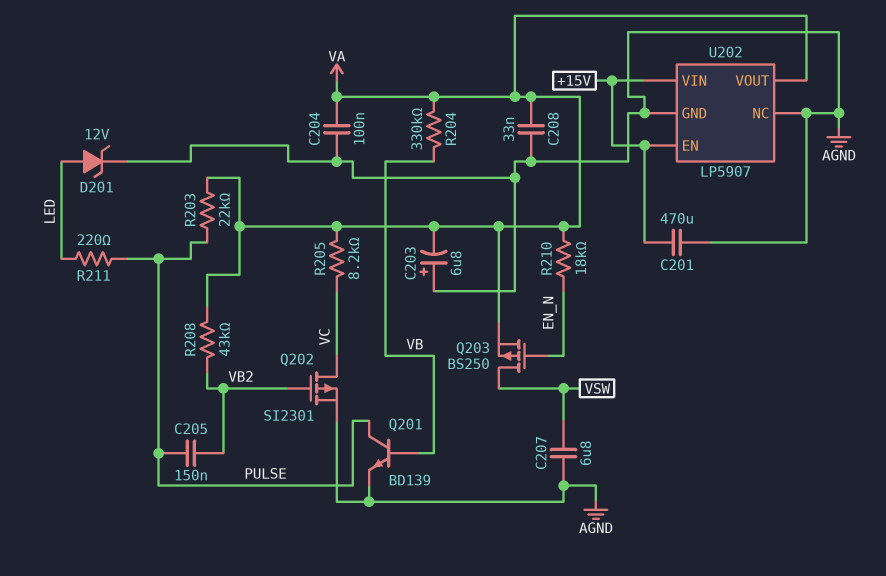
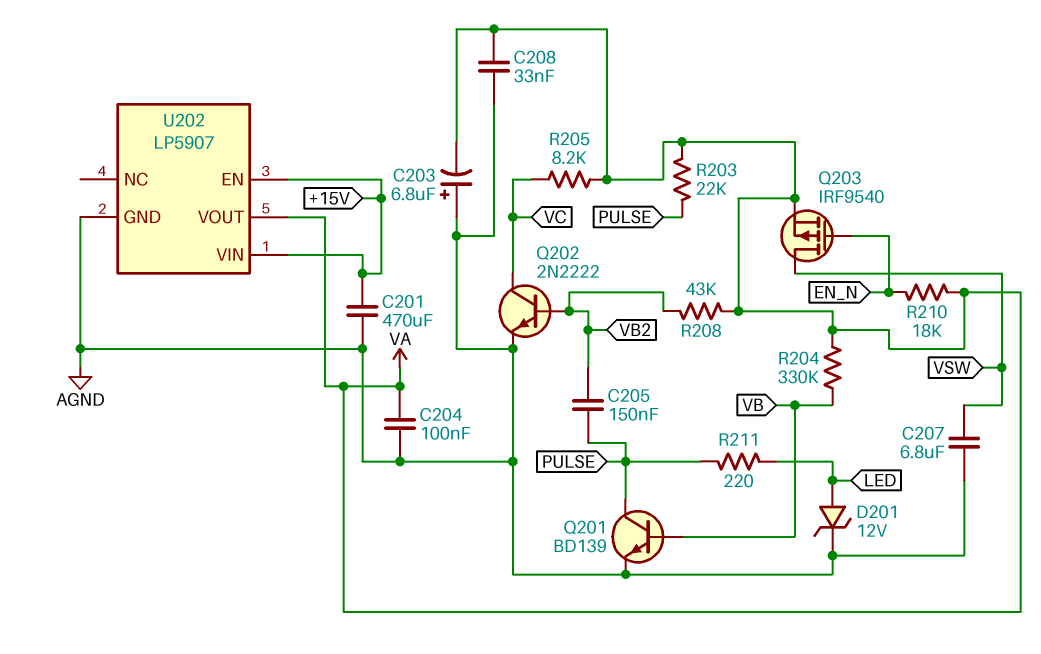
Q202: PMOS SI2301 (G VB2, D VC, S AGND) -> NPN 2N2222 (B VB2, C VC, E AGND)
Q203: PMOS BS250 (G EN_N, D VSW, S VA) -> PMOS IRF9540 (G EN_N, D VSW, S VA)
U202 pin NC: AGND -> none

